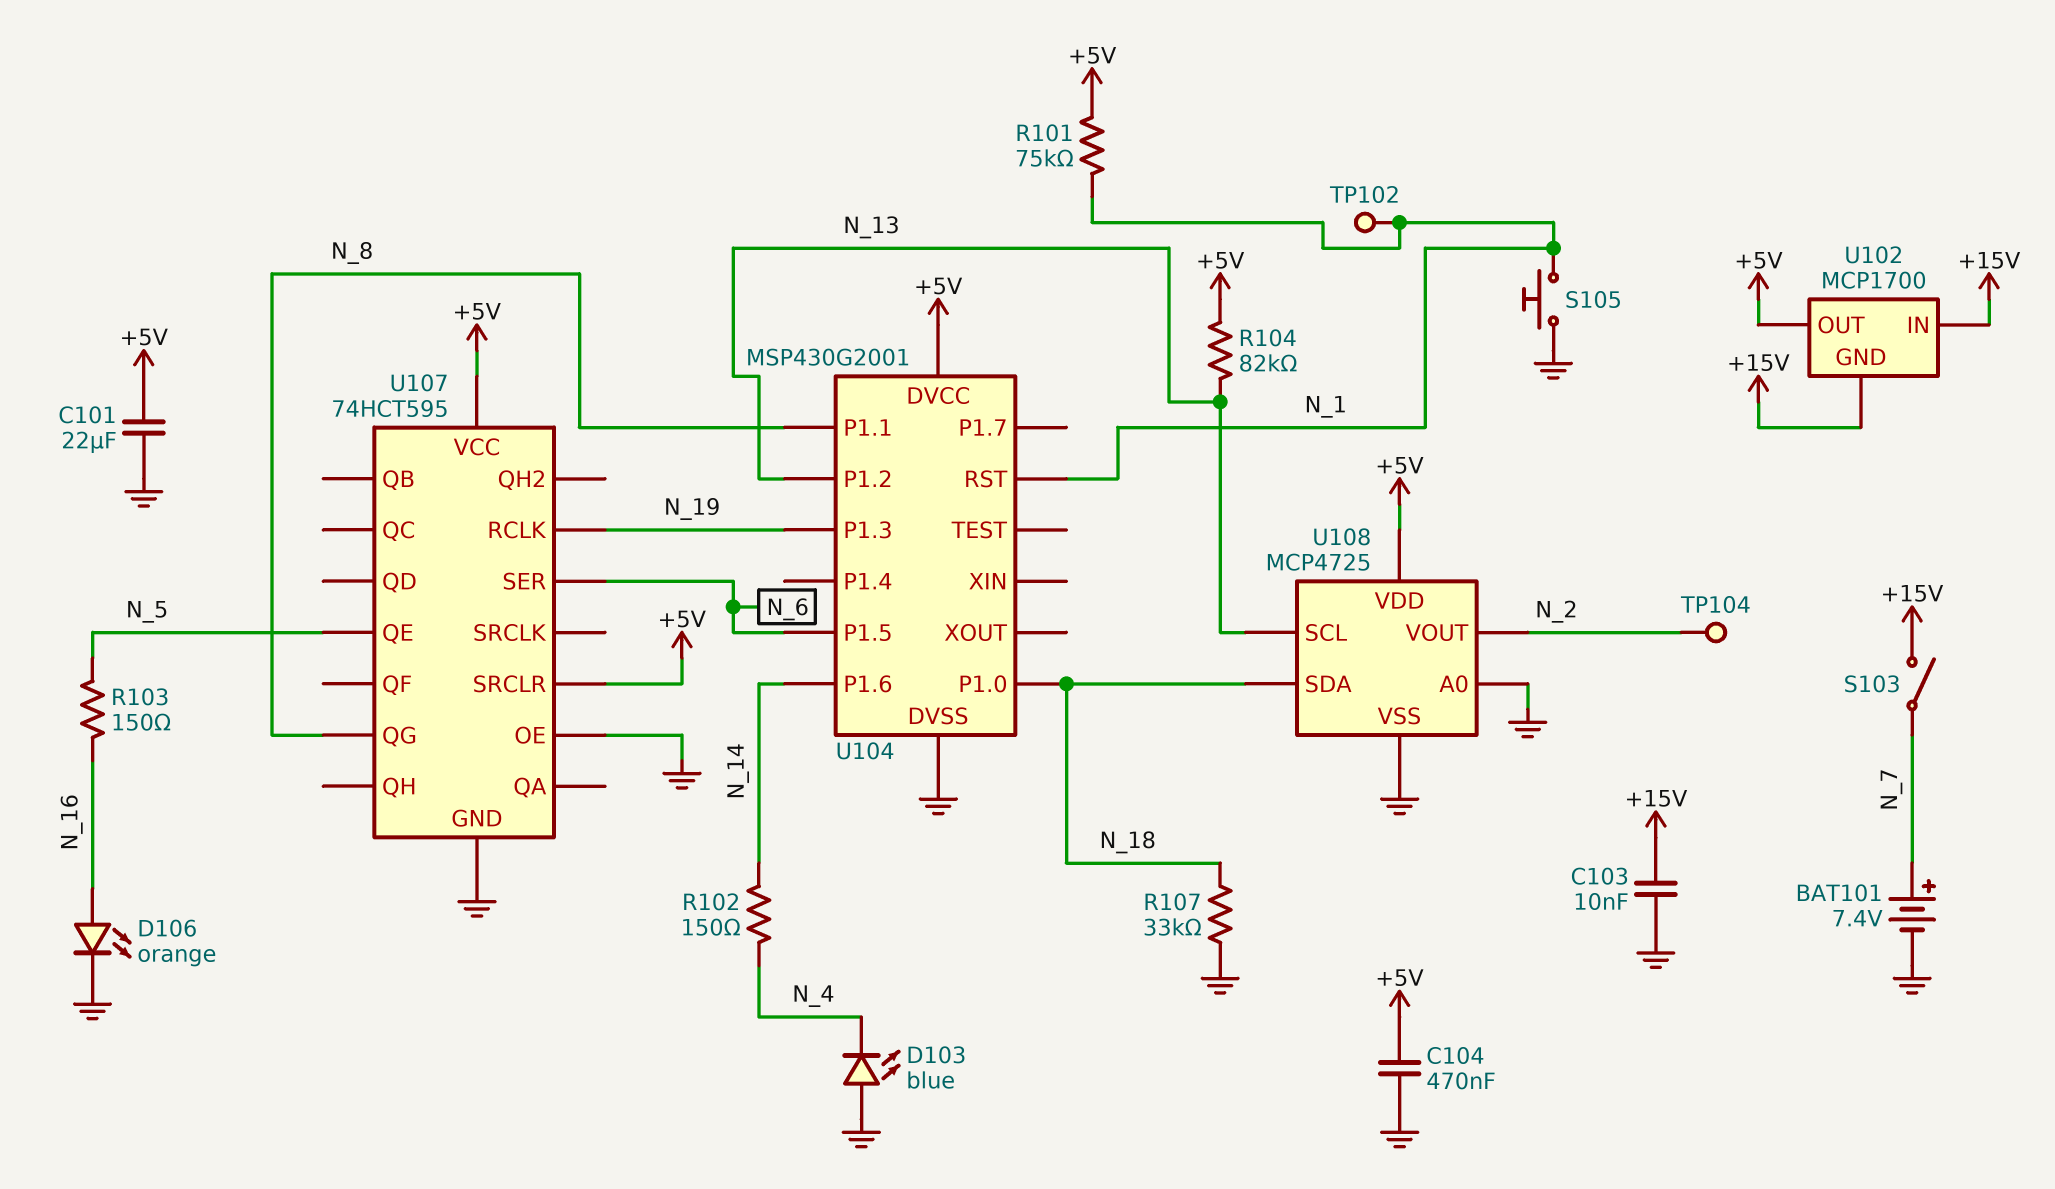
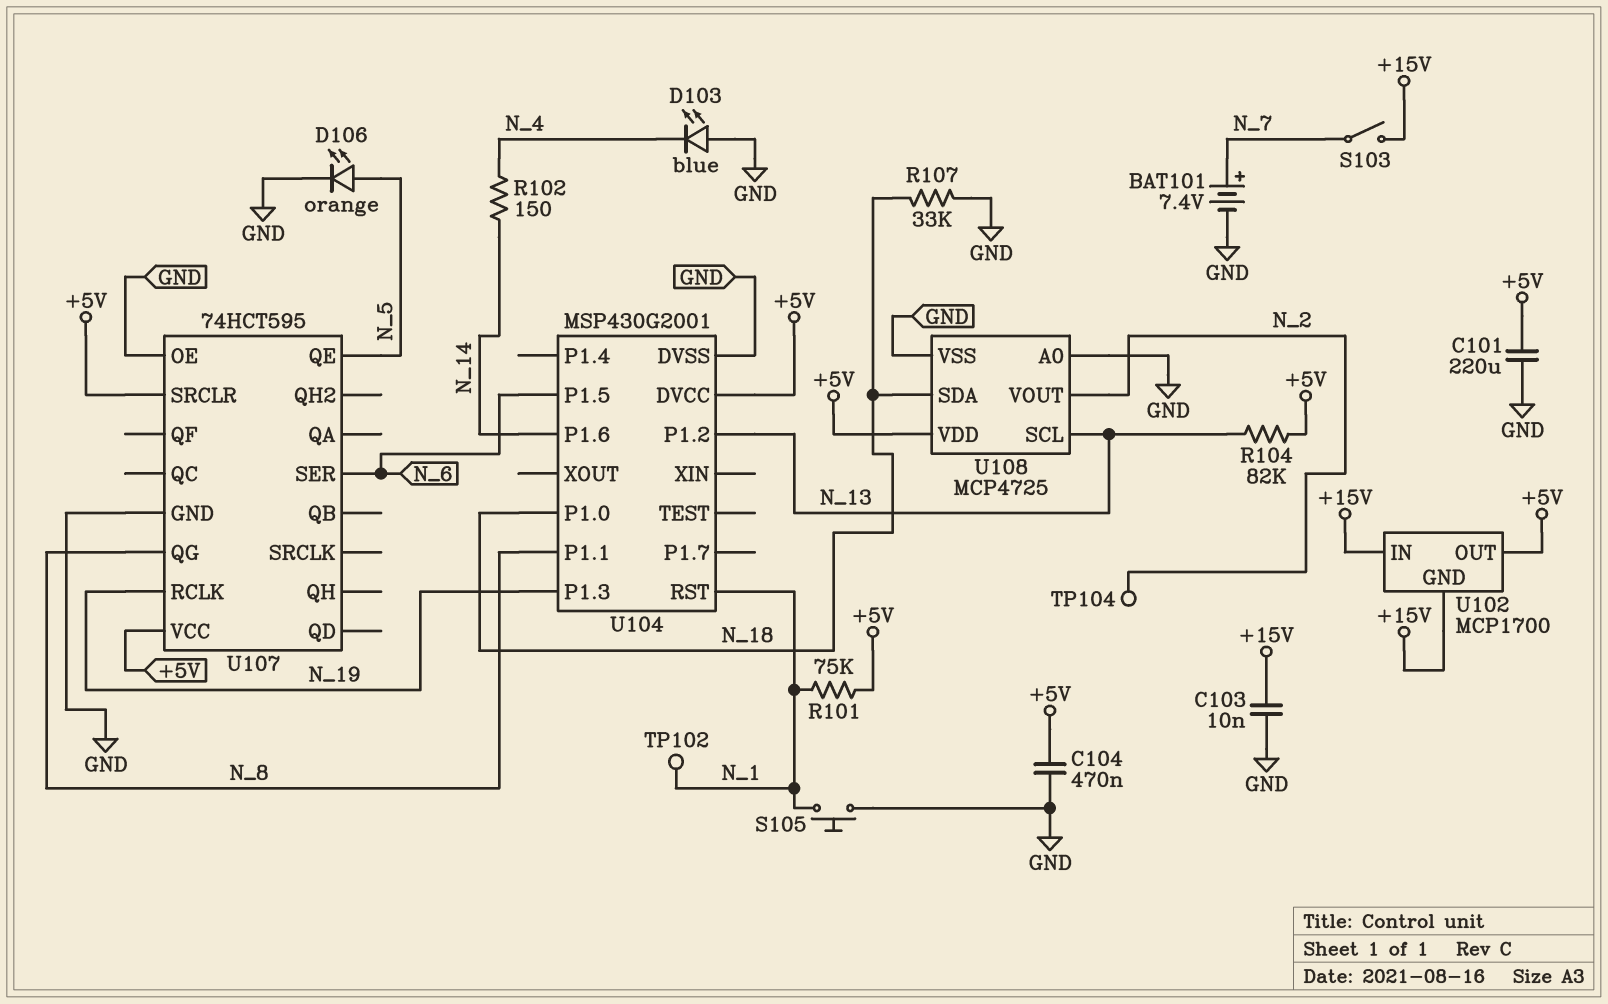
C101: 22uF (+5V, GND) -> 220uF (+5V, GND)
D106: LED orange (A N_16, K GND) -> LED orange (A N_5, K GND)
R103: 150 (N_5, N_16) -> none

